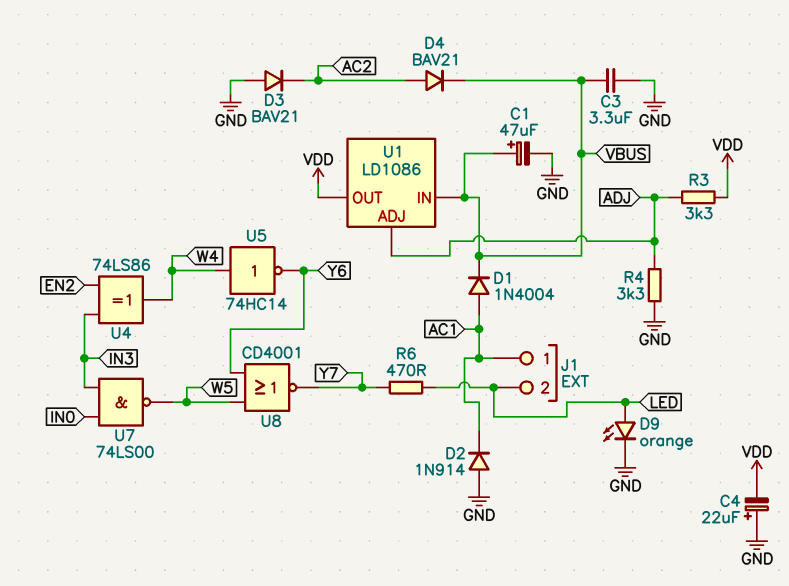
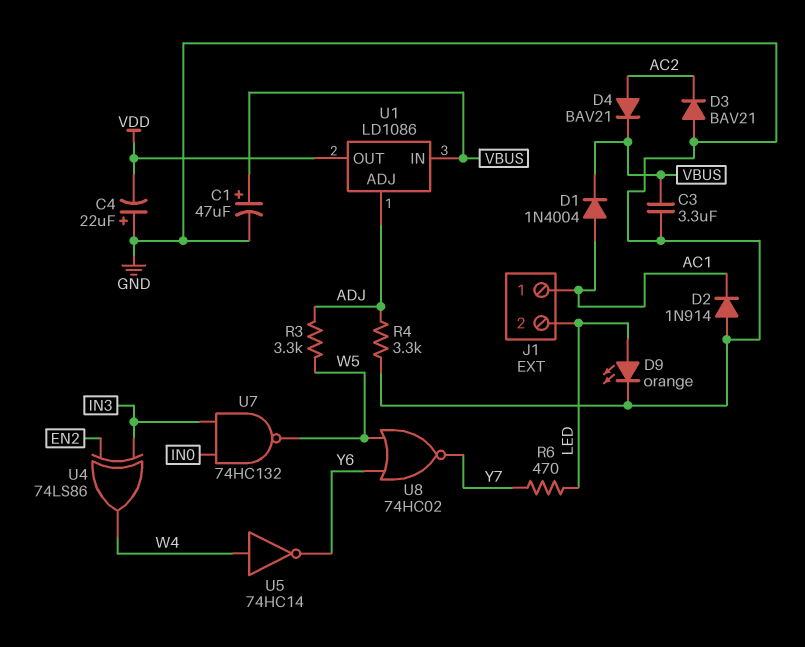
R3: 3.3k (ADJ, VDD) -> 3.3k (ADJ, W5)
U7: NAND 74LS00 (in IN0, in IN3, out W5) -> NAND 74HC132 (in IN0, in IN3, out W5)
U8: NOR CD4001 (in W5, in Y6, out Y7) -> NOR 74HC02 (in W5, in Y6, out Y7)

